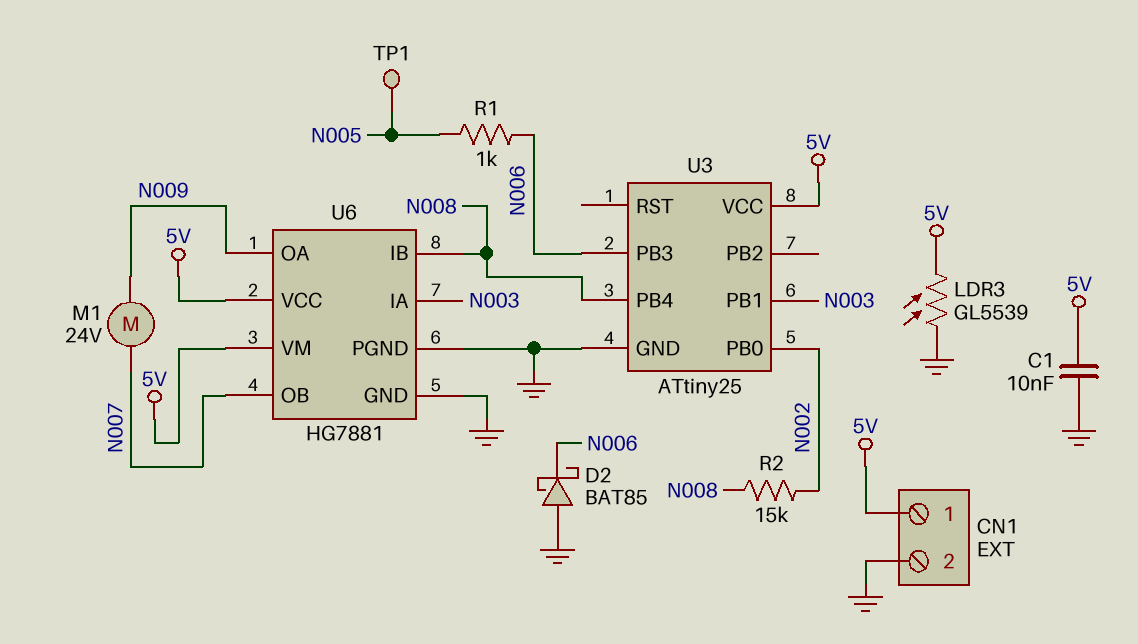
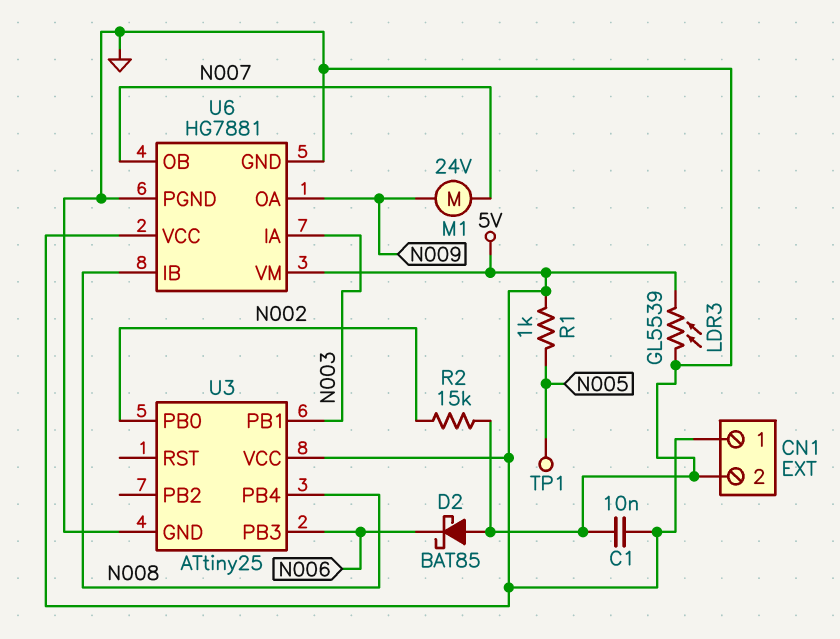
R1: 1k (N005, N006) -> 1k (5V, N005)
R2: 15k (N002, N008) -> 15k (GND, N002)

